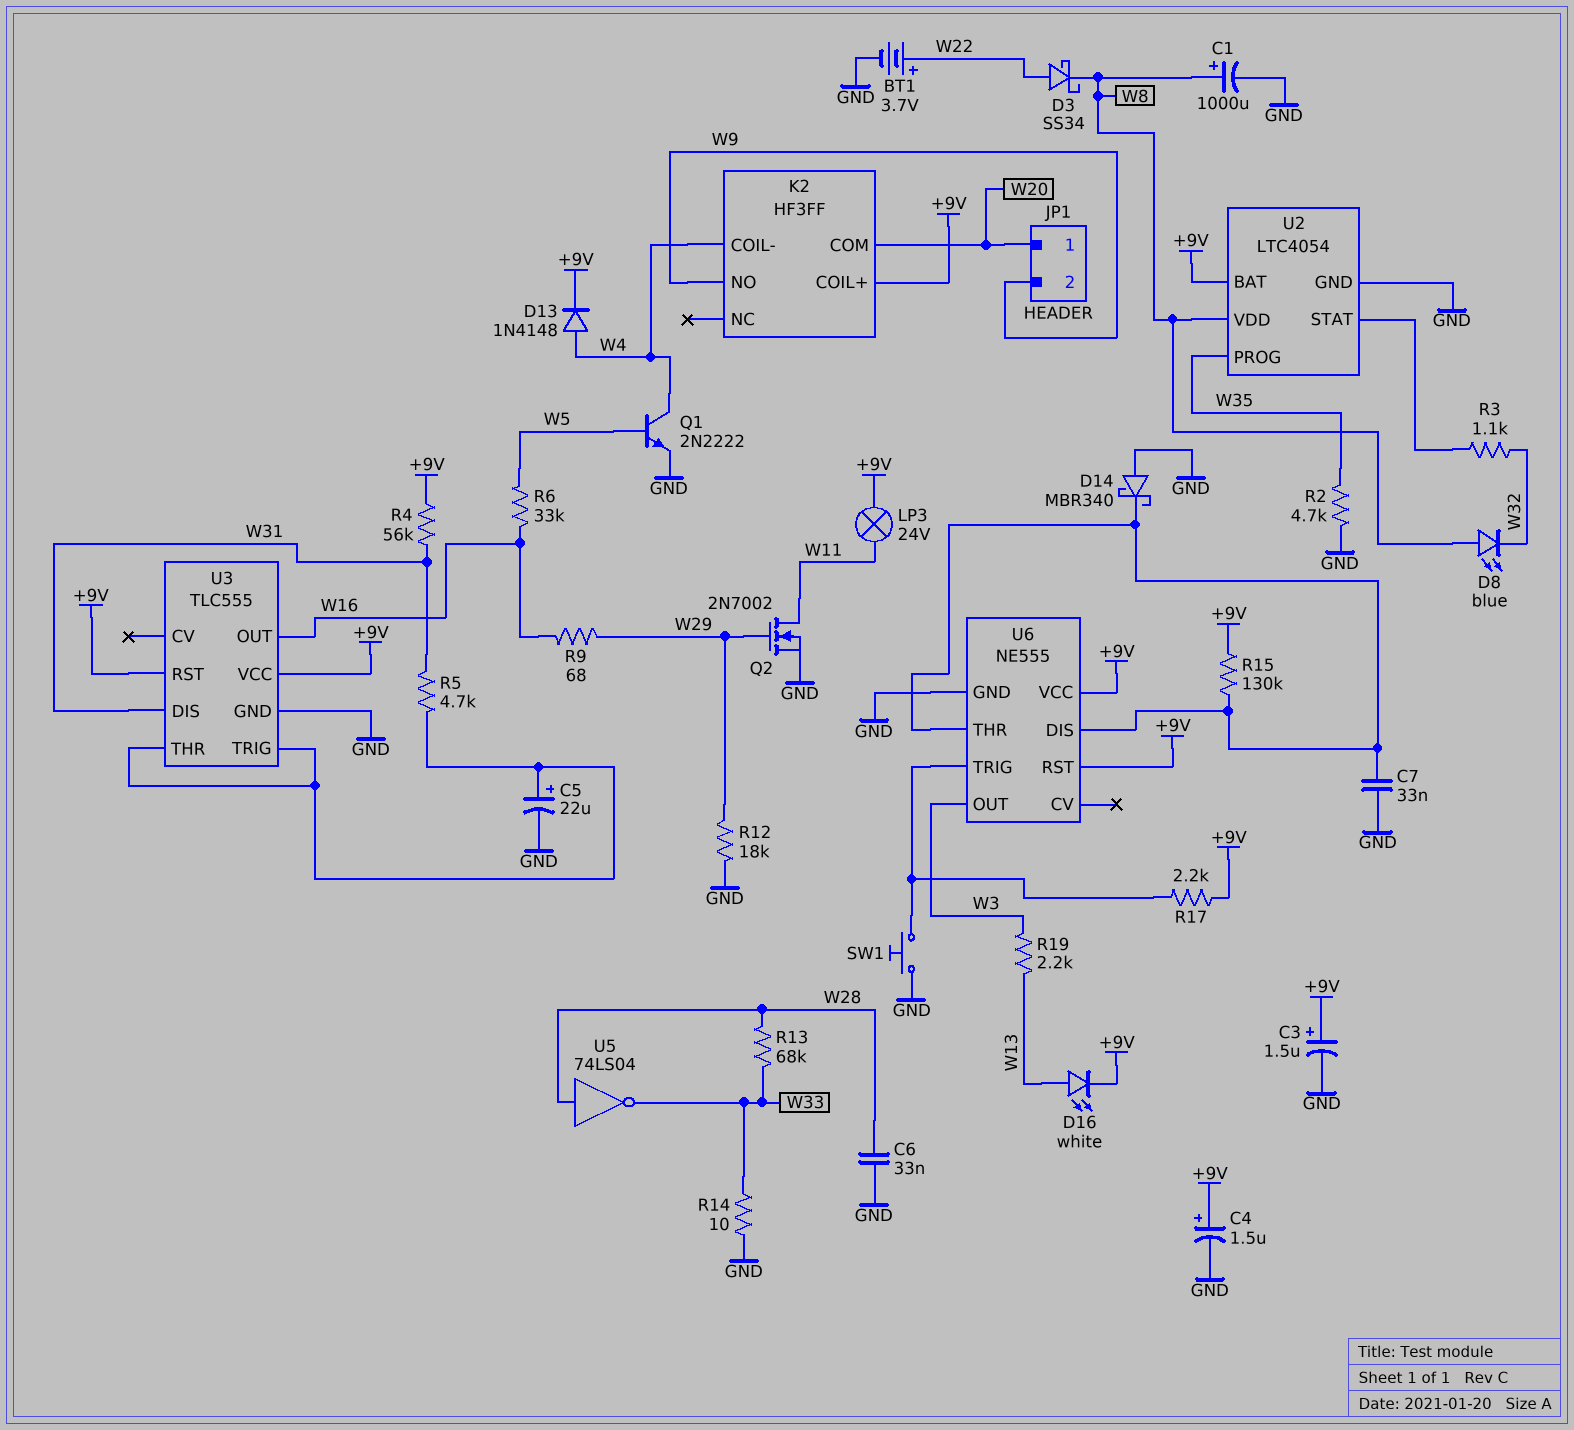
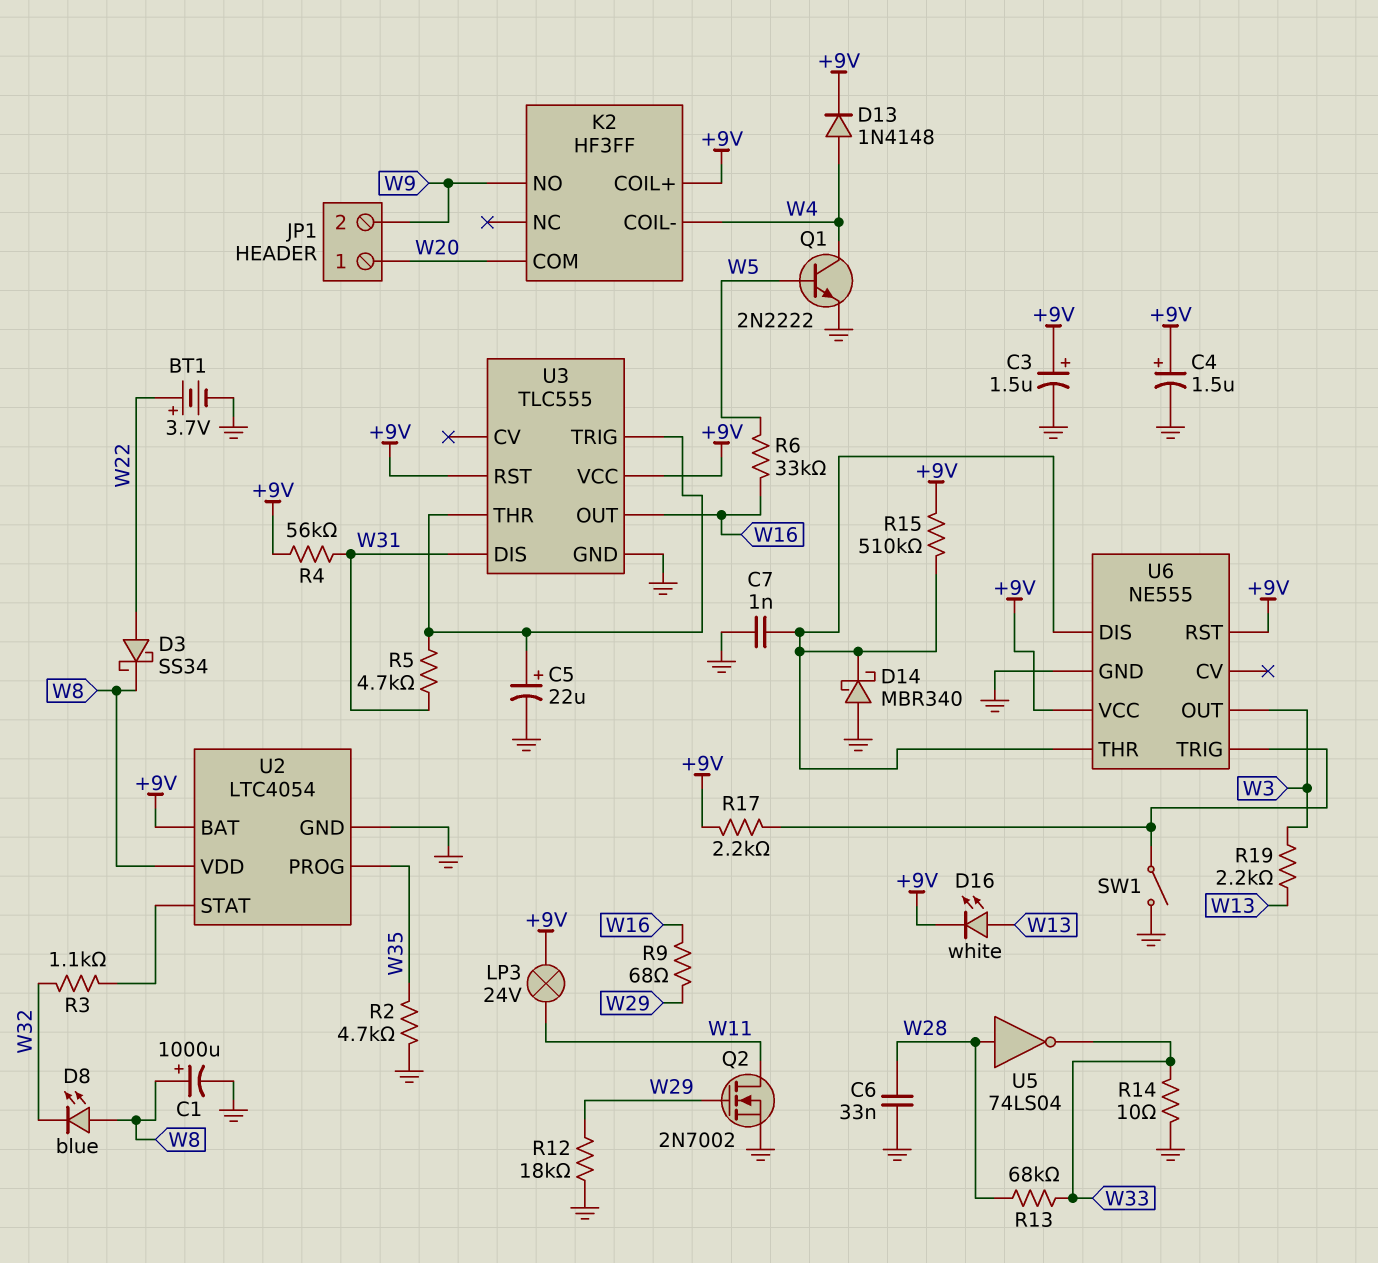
C7: 33nF (GND, U6/DIS) -> 1nF (GND, U6/DIS)
R15: 130k (+9V, U6/DIS) -> 510k (+9V, U6/DIS)
SW1: button (GND, U6/TRIG) -> switch (GND, U6/TRIG)

